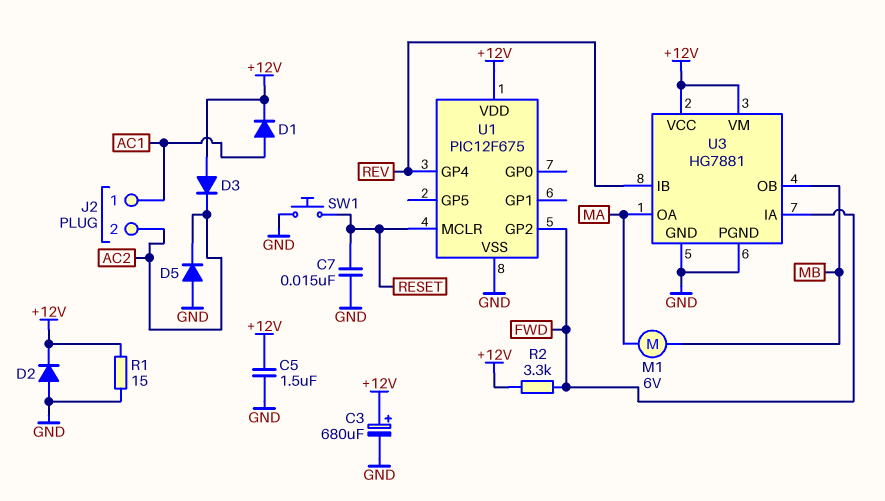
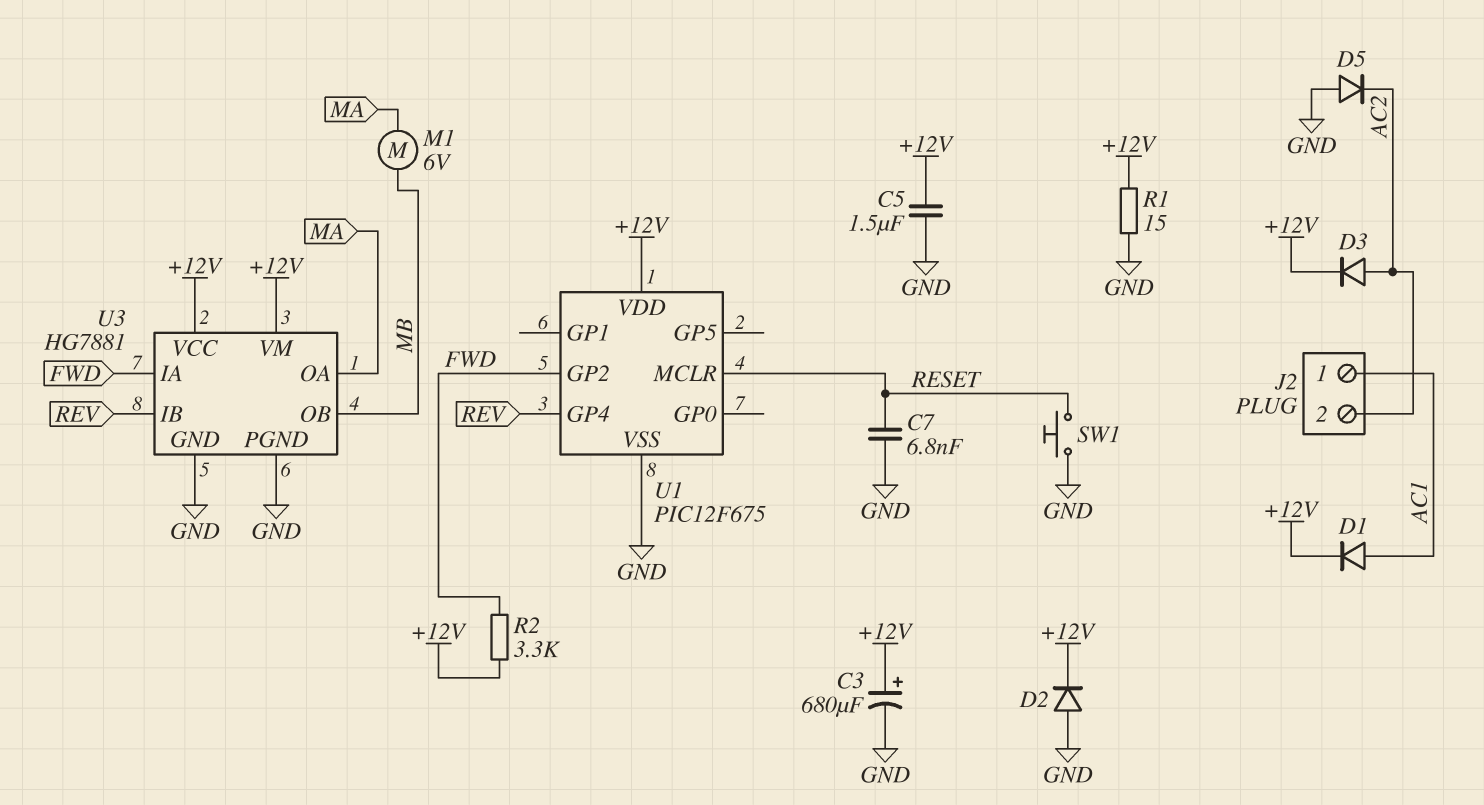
C7: 15nF (GND, RESET) -> 6.8nF (GND, RESET)
D3: diode (A +12V, K AC2) -> diode (A AC2, K +12V)

